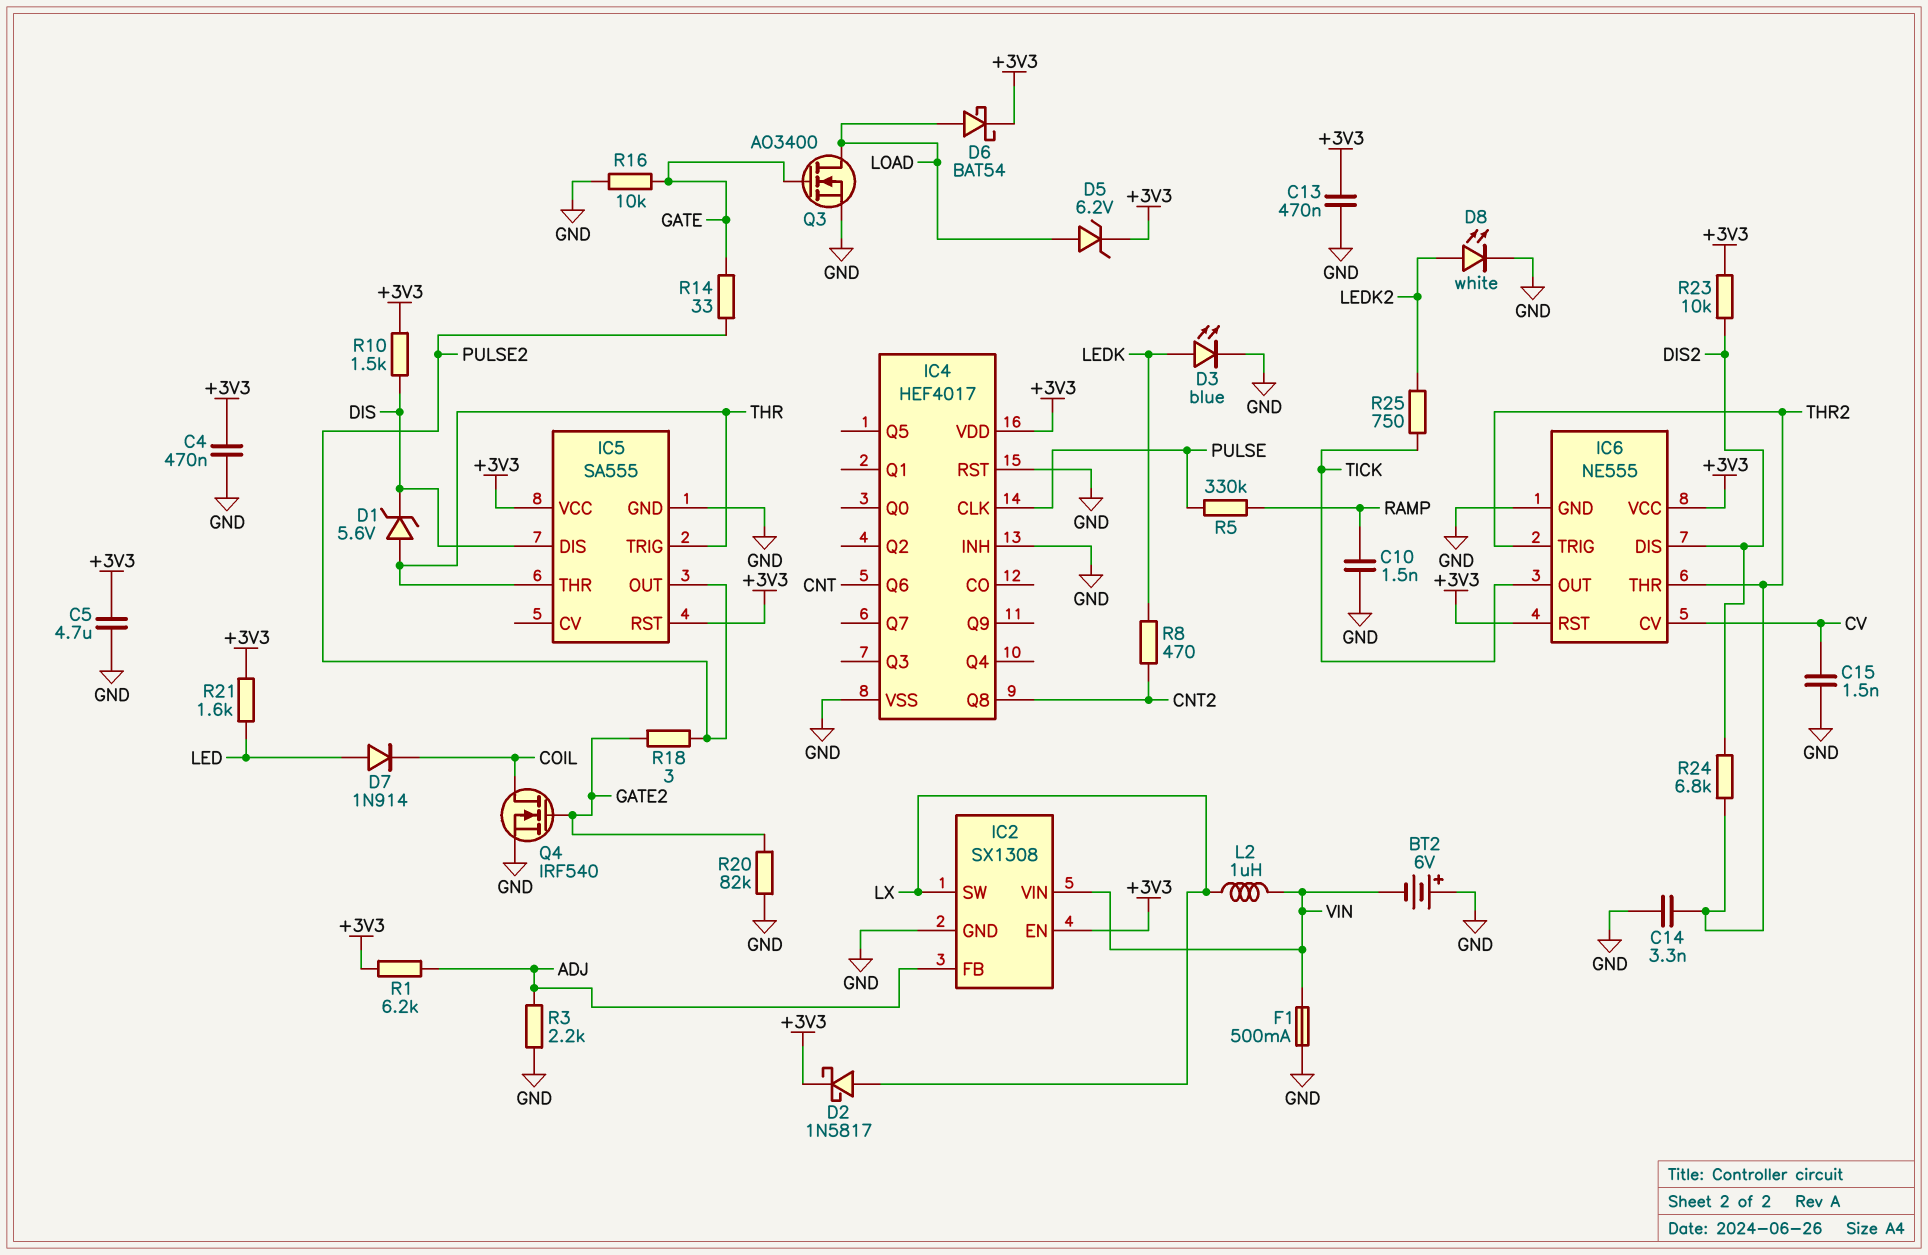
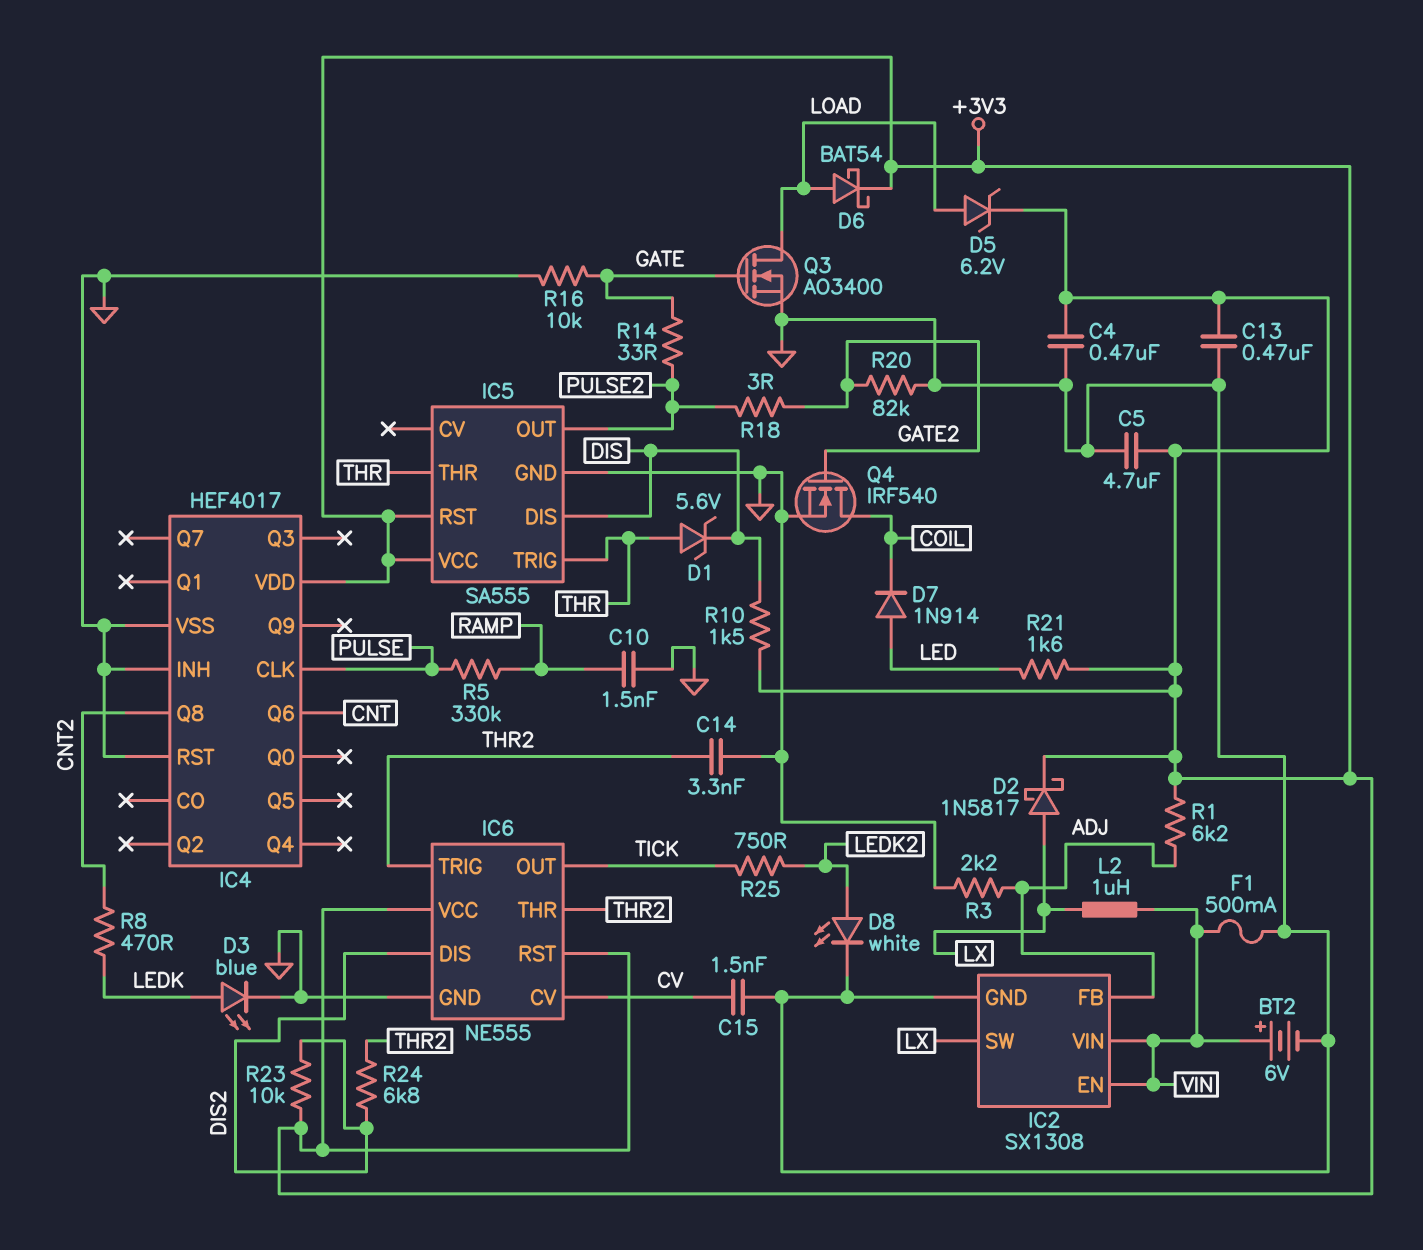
BT2: 6V (plus GND, minus VIN) -> 6V (plus VIN, minus GND)
IC2 pin EN: +3V3 -> VIN

